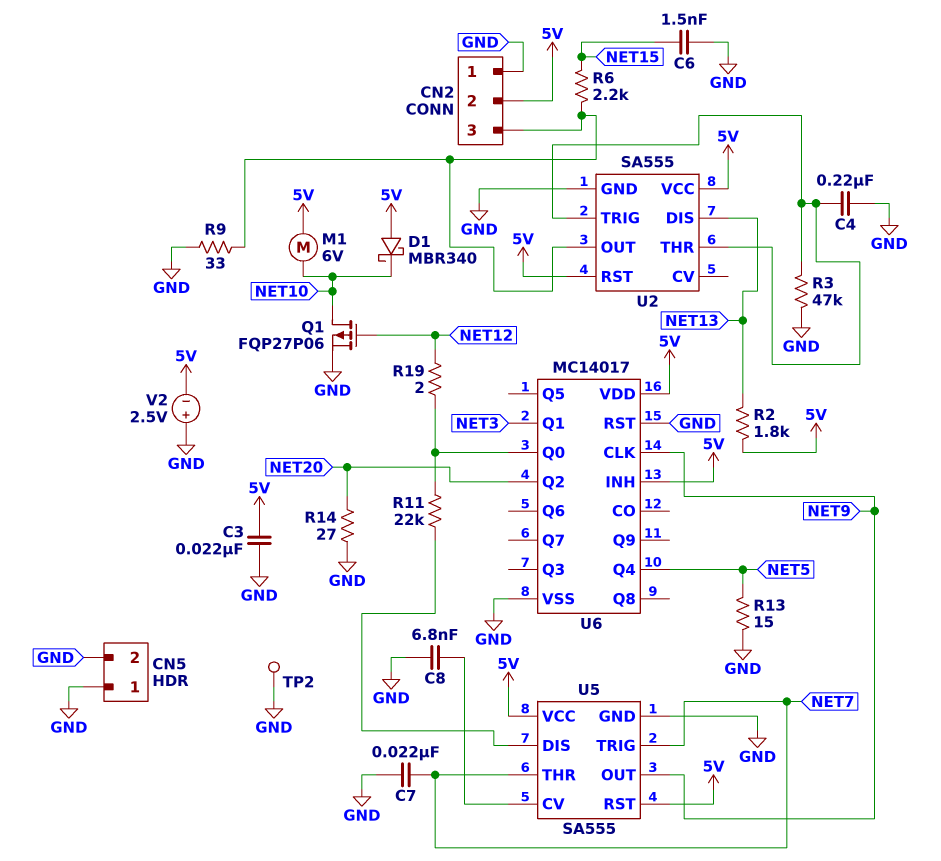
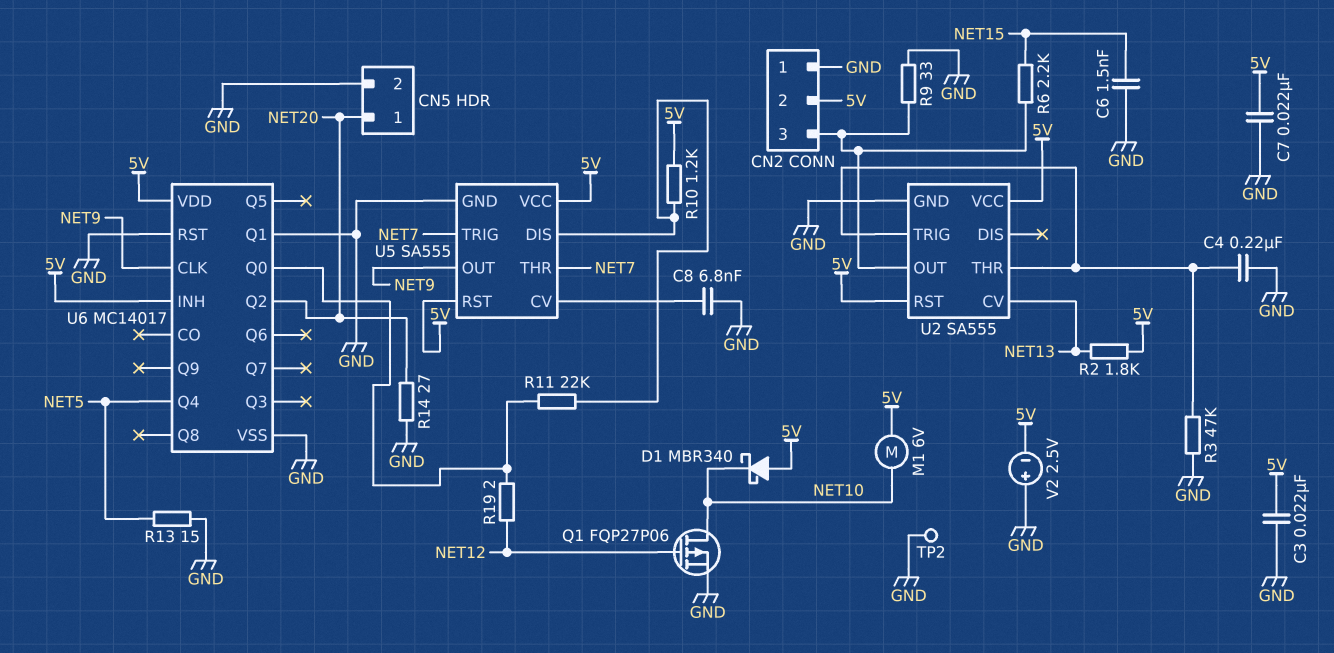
C7: 22nF (GND, NET7) -> 22nF (5V, GND)
CN5 pin 1: GND -> NET20
R10: none -> 1.2k (5V, U5/DIS)
U2 pin CV: none -> NET13
U2 pin DIS: NET13 -> none
U6 pin Q1: NET3 -> GND

